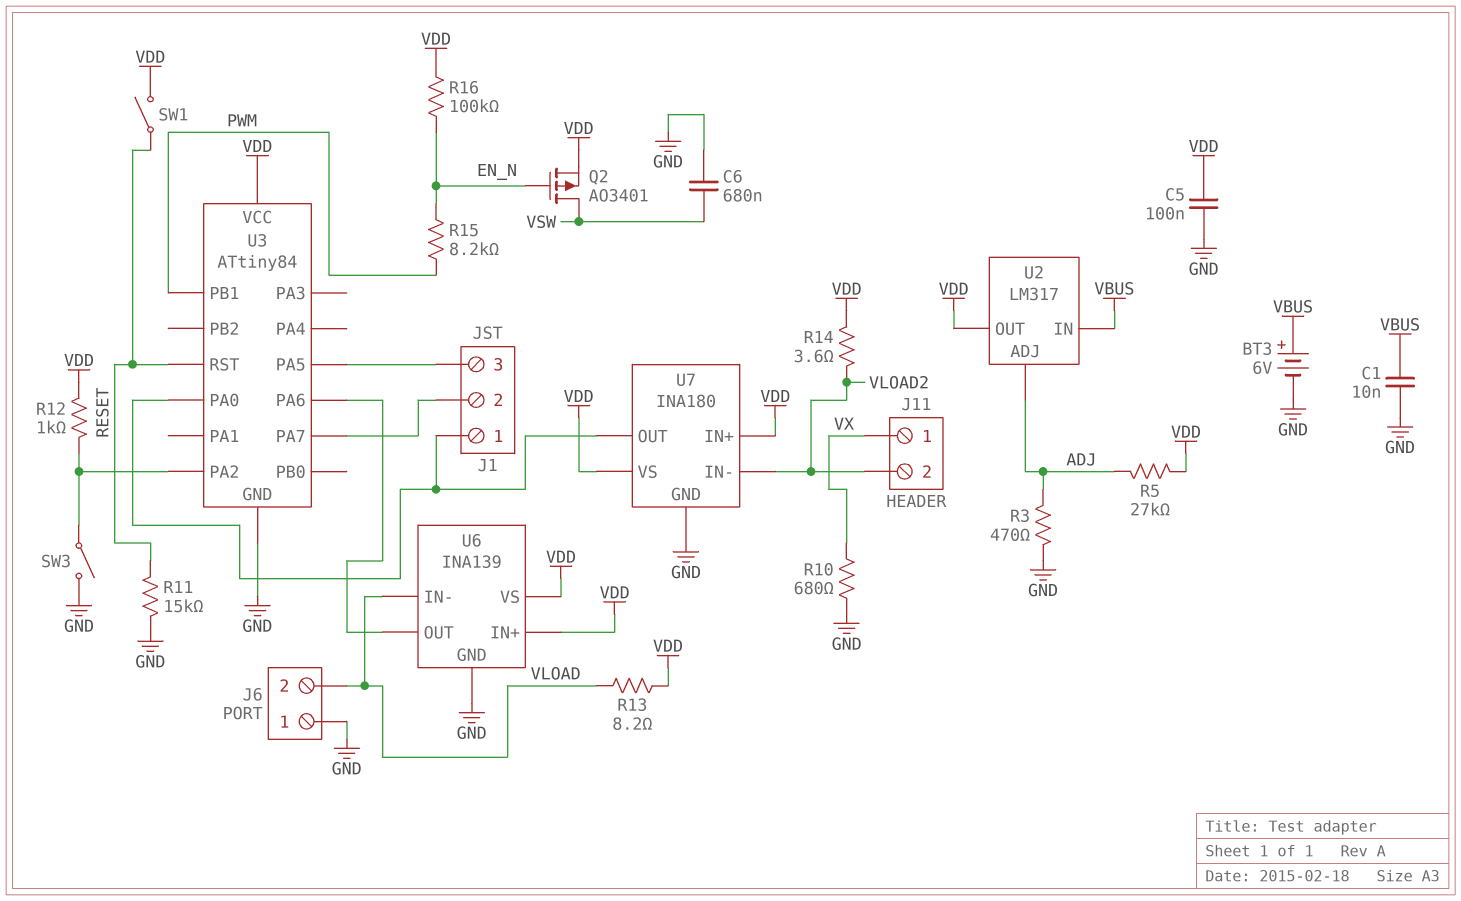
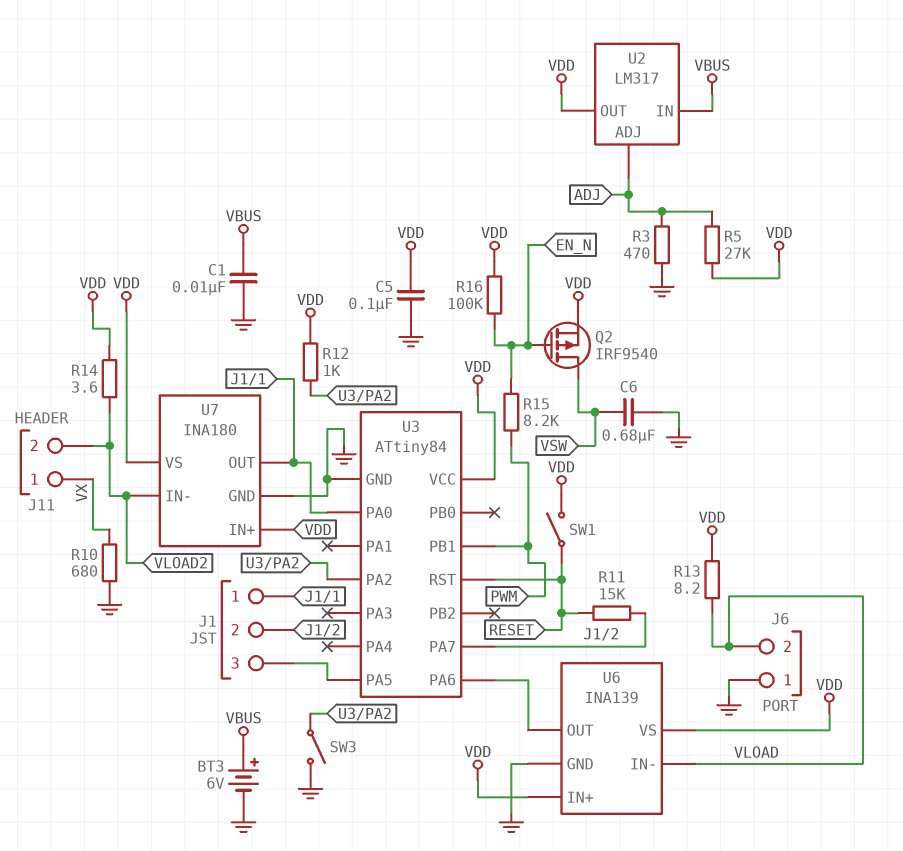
Q2: PMOS AO3401 (G EN_N, D VSW, S VDD) -> PMOS IRF9540 (G EN_N, D VSW, S VDD)
R11: 15k (GND, RESET) -> 15k (J1/2, RESET)

